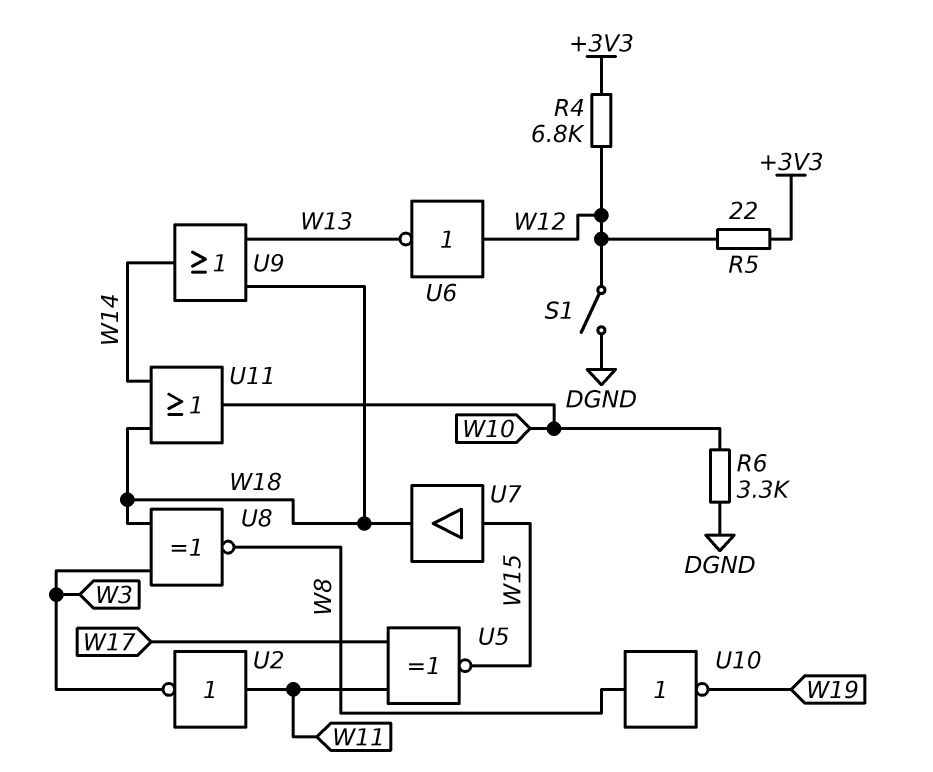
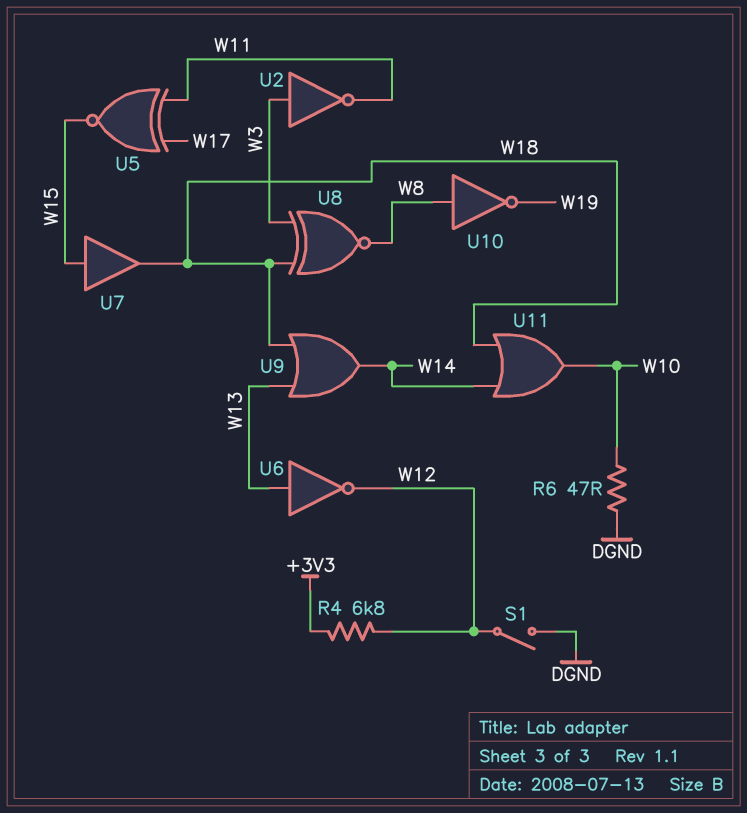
R5: 22 (+3V3, W12) -> none
R6: 3.3k (DGND, W10) -> 47 (DGND, W10)
U2: NOT (in W11, out W3) -> NOT (in W3, out W11)
U6: NOT (in W12, out W13) -> NOT (in W13, out W12)

